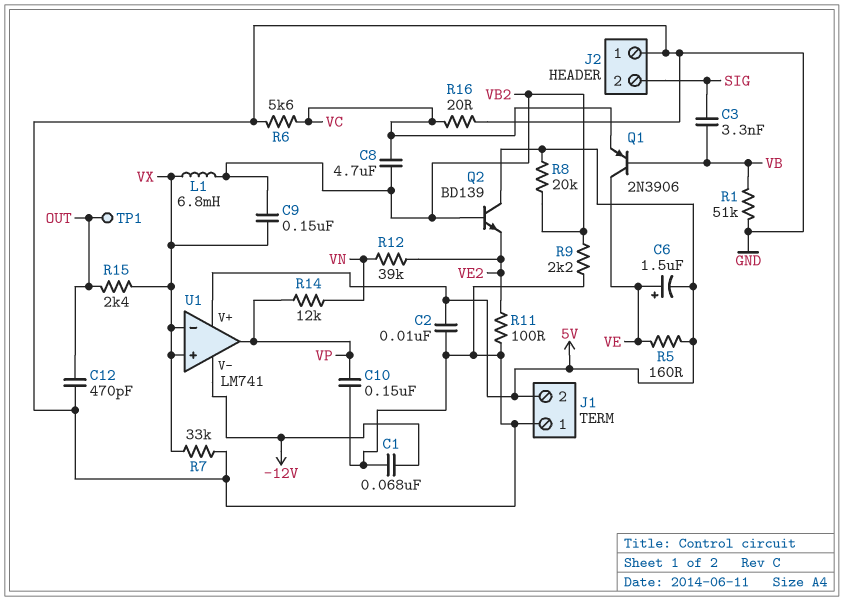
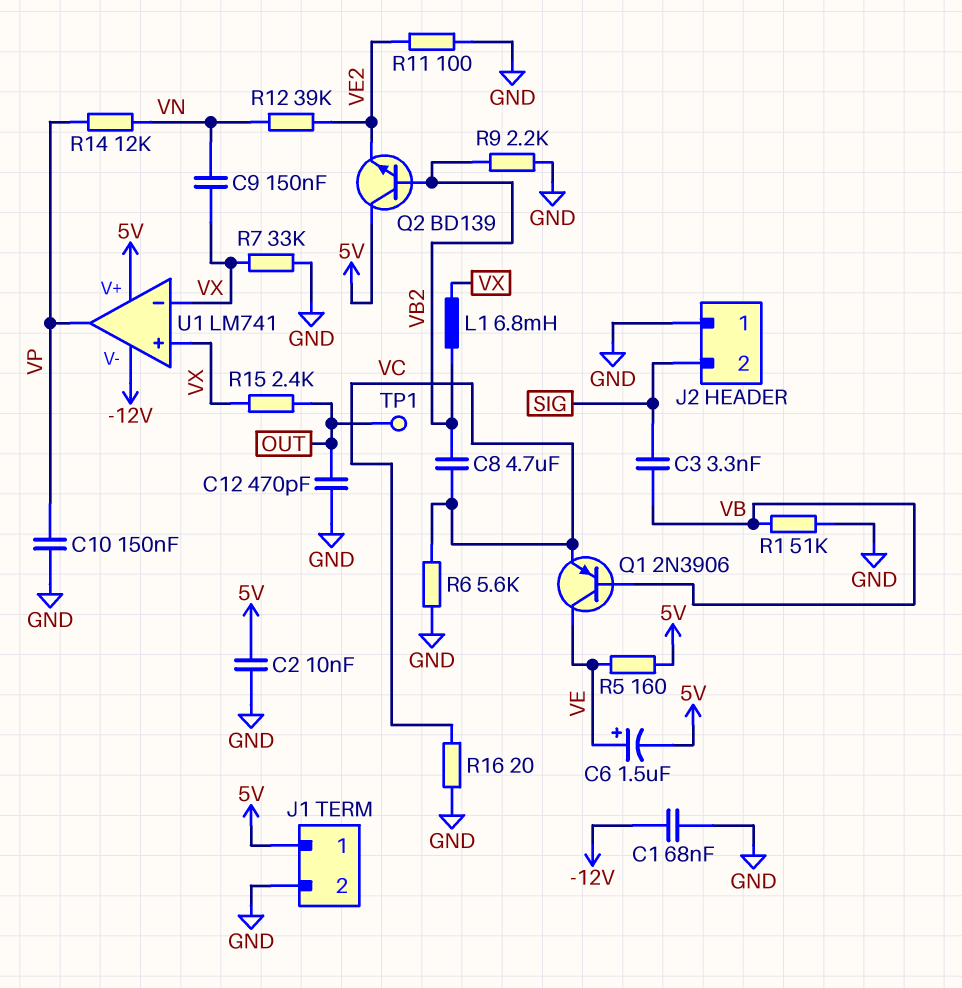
C9: 150nF (VB2, VX) -> 150nF (VN, VX)
J1 pin 1: GND -> 5V
J1 pin 2: 5V -> GND
R8: 20k (5V, VB2) -> none

